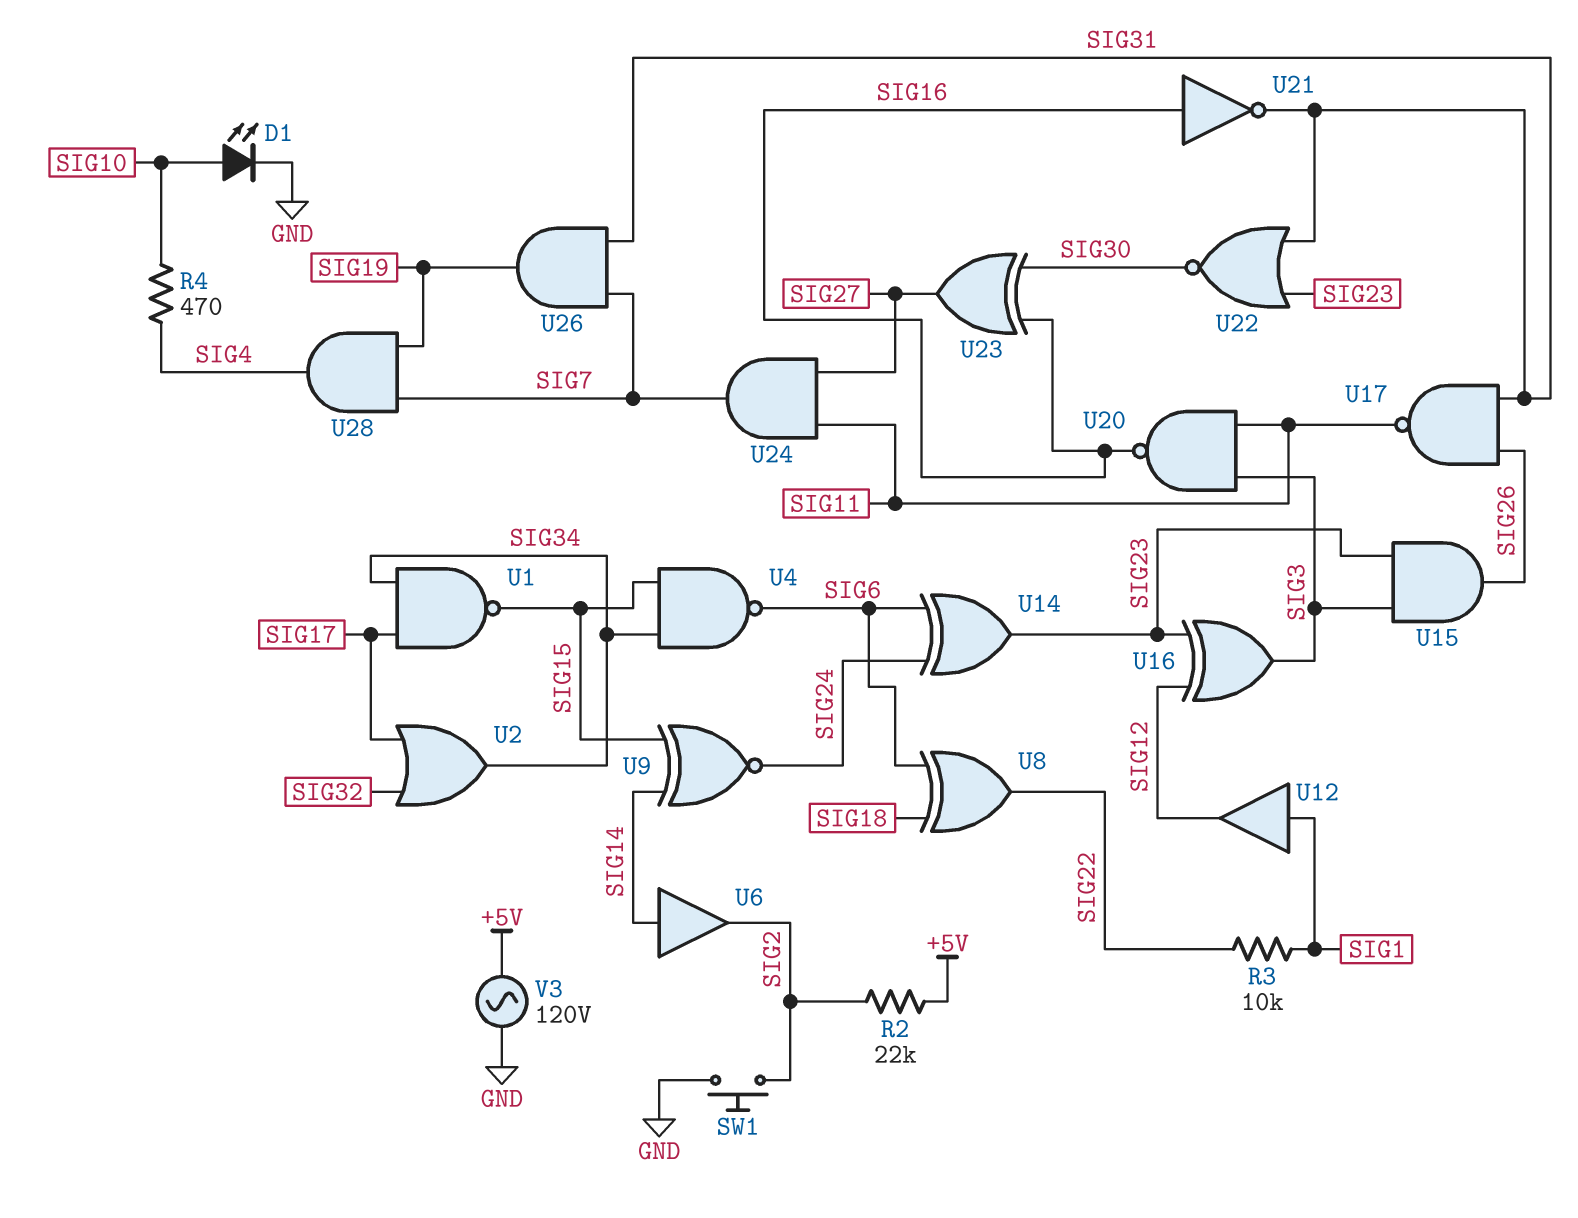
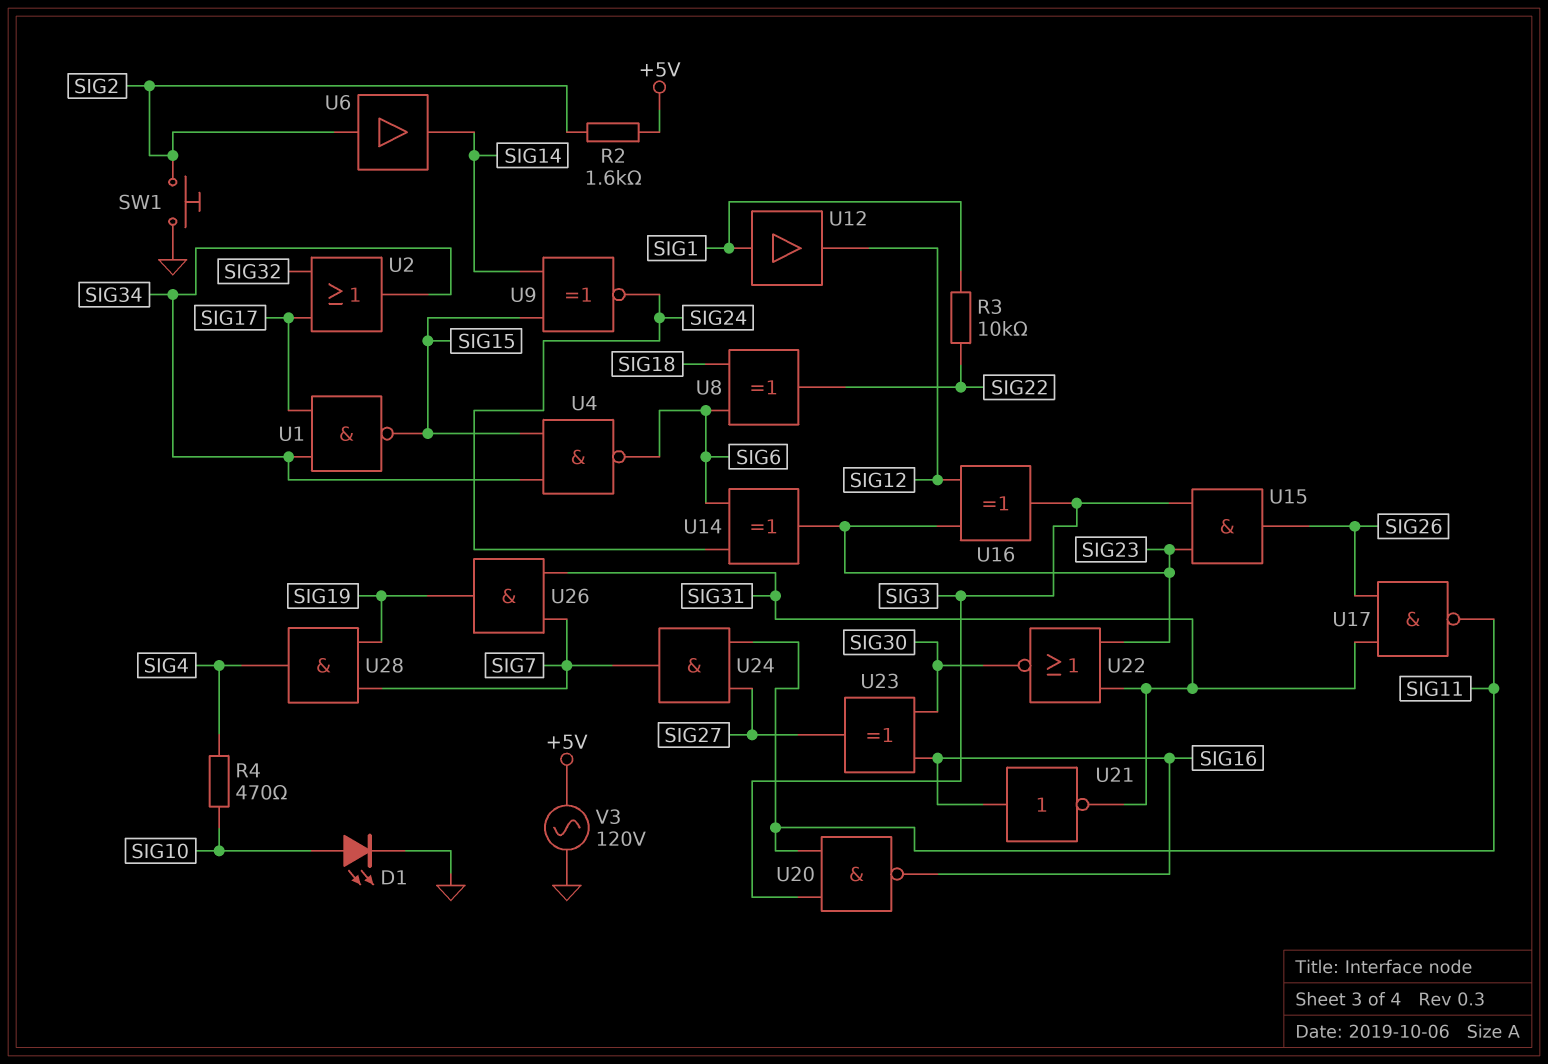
R2: 22k (+5V, SIG2) -> 1.6k (+5V, SIG2)
U6: buffer (in SIG14, out SIG2) -> buffer (in SIG2, out SIG14)

